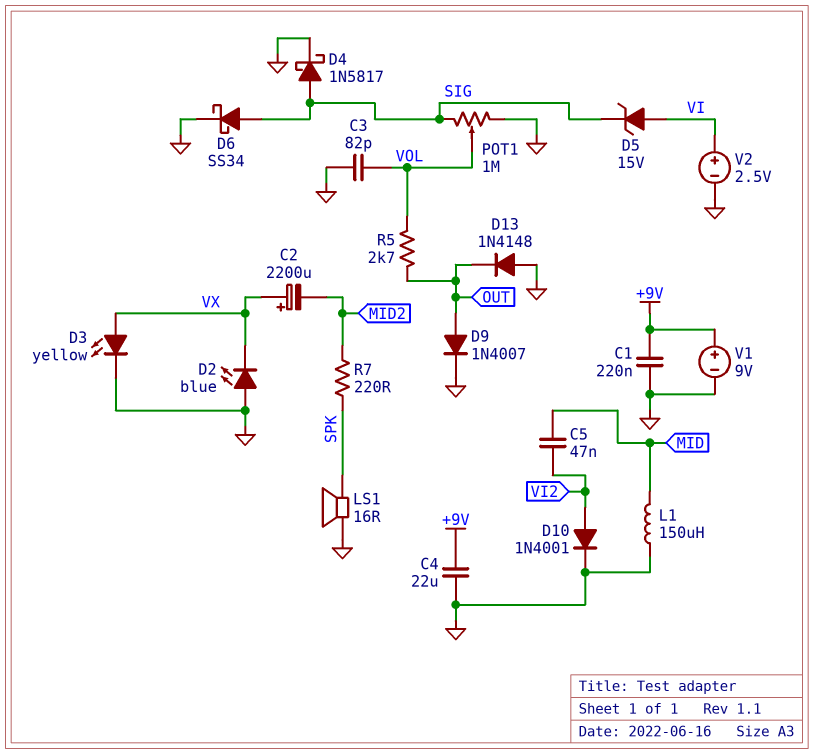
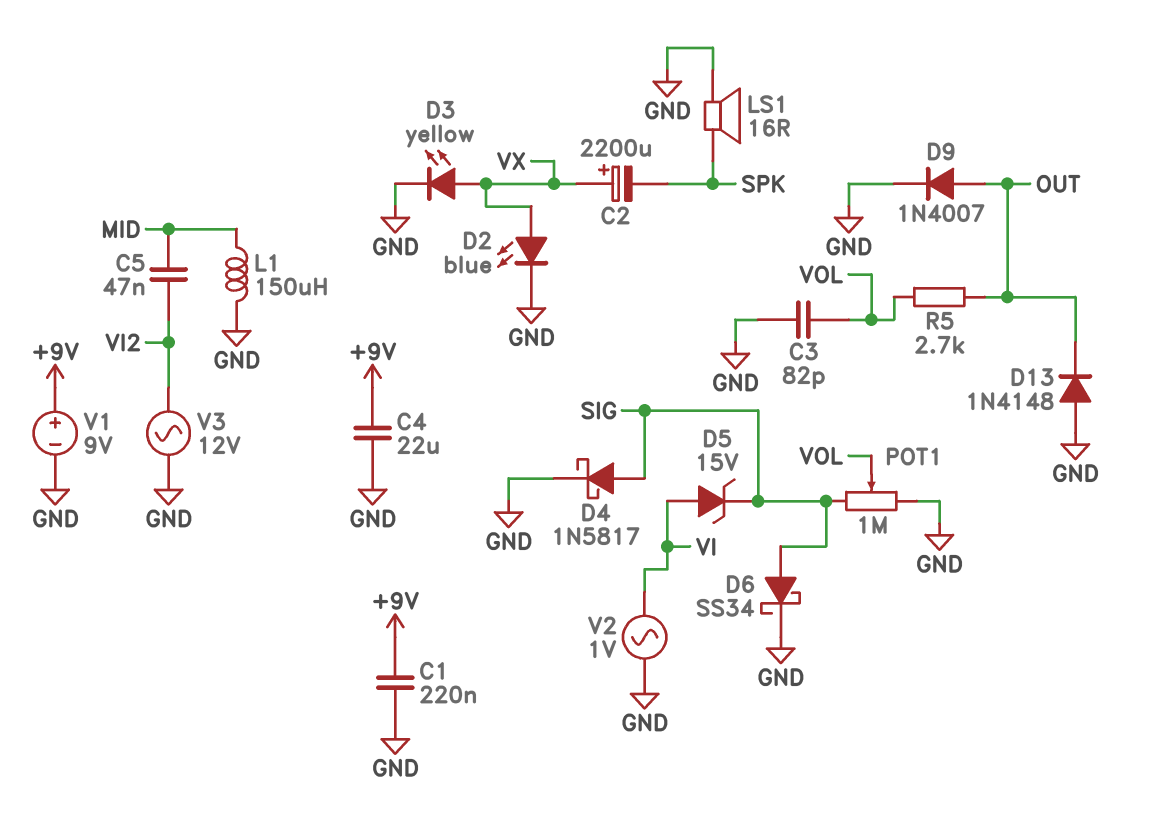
C2: 2200uF (plus VX, minus MID2) -> 2200uF (plus VX, minus SPK)
D2: LED blue (A GND, K VX) -> LED blue (A VX, K GND)
D10: diode 1N4001 (A VI2, K GND) -> none
R7: 220 (MID2, SPK) -> none
V2: 2.5V (plus VI, minus GND) -> AC 1V (GND, VI)
V3: none -> AC 12V (GND, VI2)

